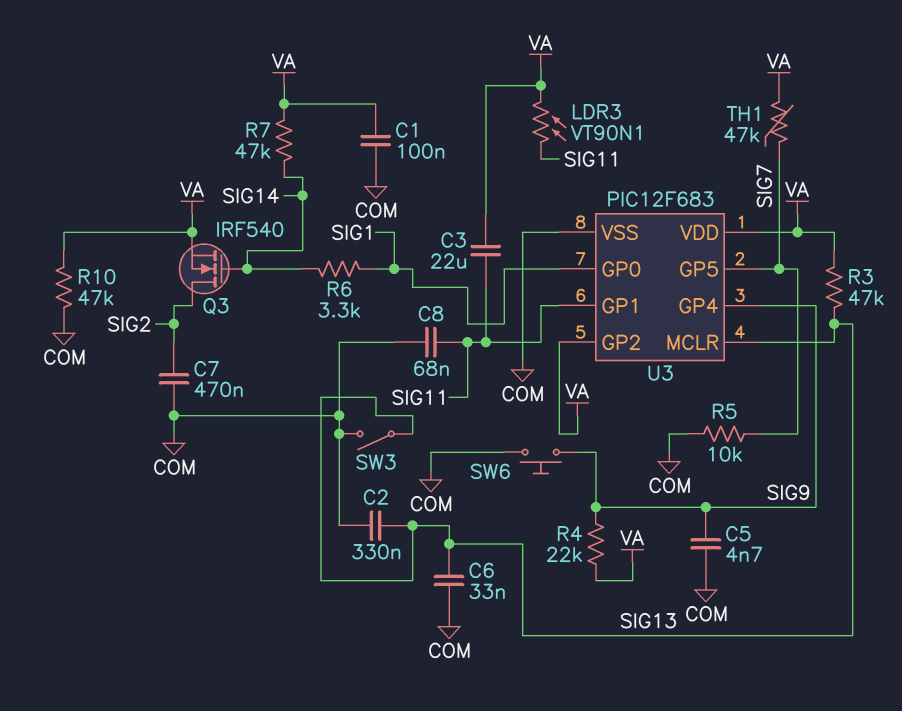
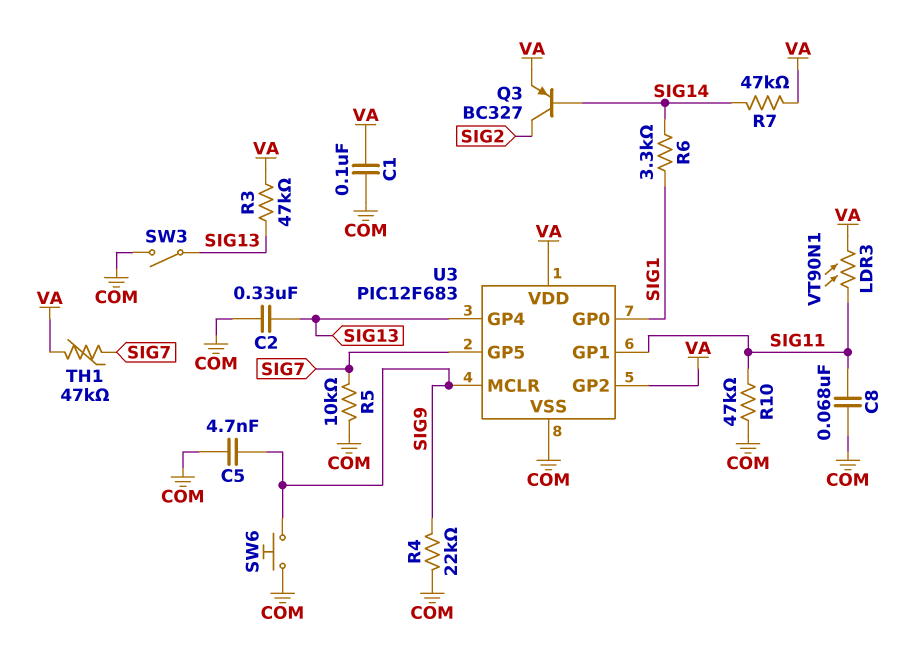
C3: 22uF (SIG11, VA) -> none
C6: 33nF (COM, SIG13) -> none
C7: 470nF (COM, SIG2) -> none
Q3: NMOS IRF540 (G SIG14, D SIG2, S VA) -> PNP BC327 (B SIG14, C SIG2, E VA)
R4: 22k (SIG9, VA) -> 22k (COM, SIG9)
R10: 47k (COM, VA) -> 47k (COM, SIG11)
U3 pin GP4: SIG9 -> SIG13
U3 pin MCLR: SIG13 -> SIG9

